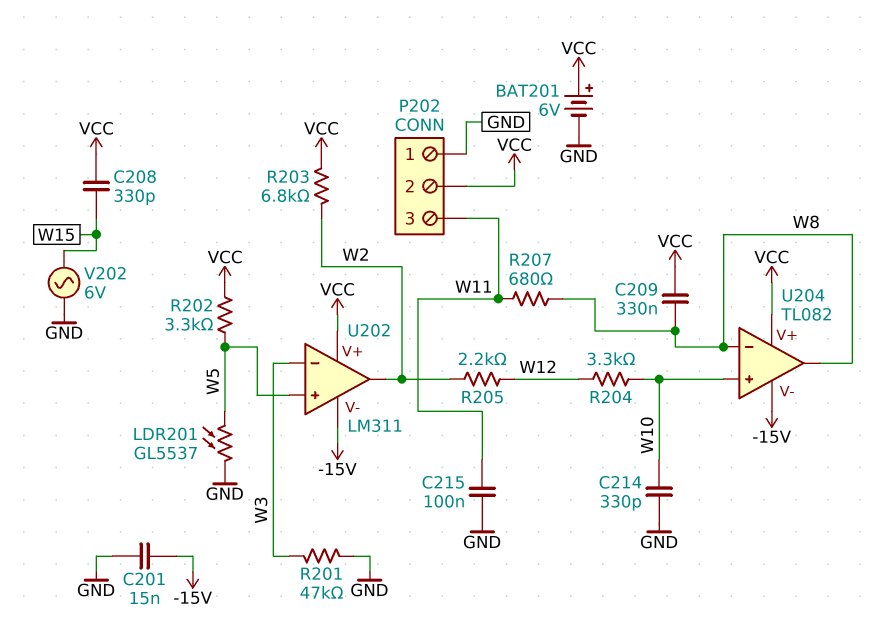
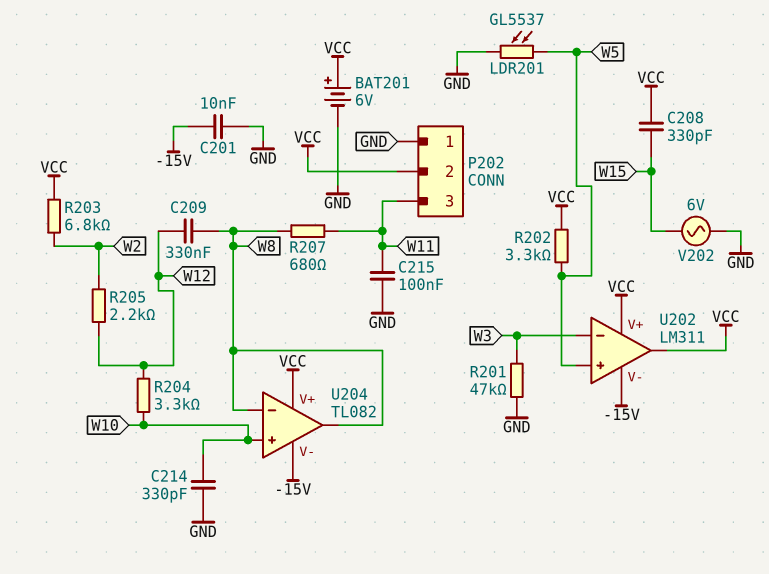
C201: 15nF (-15V, GND) -> 10nF (-15V, GND)
C209: 330nF (VCC, W8) -> 330nF (W8, W12)
U202 pin out: W2 -> VCC

